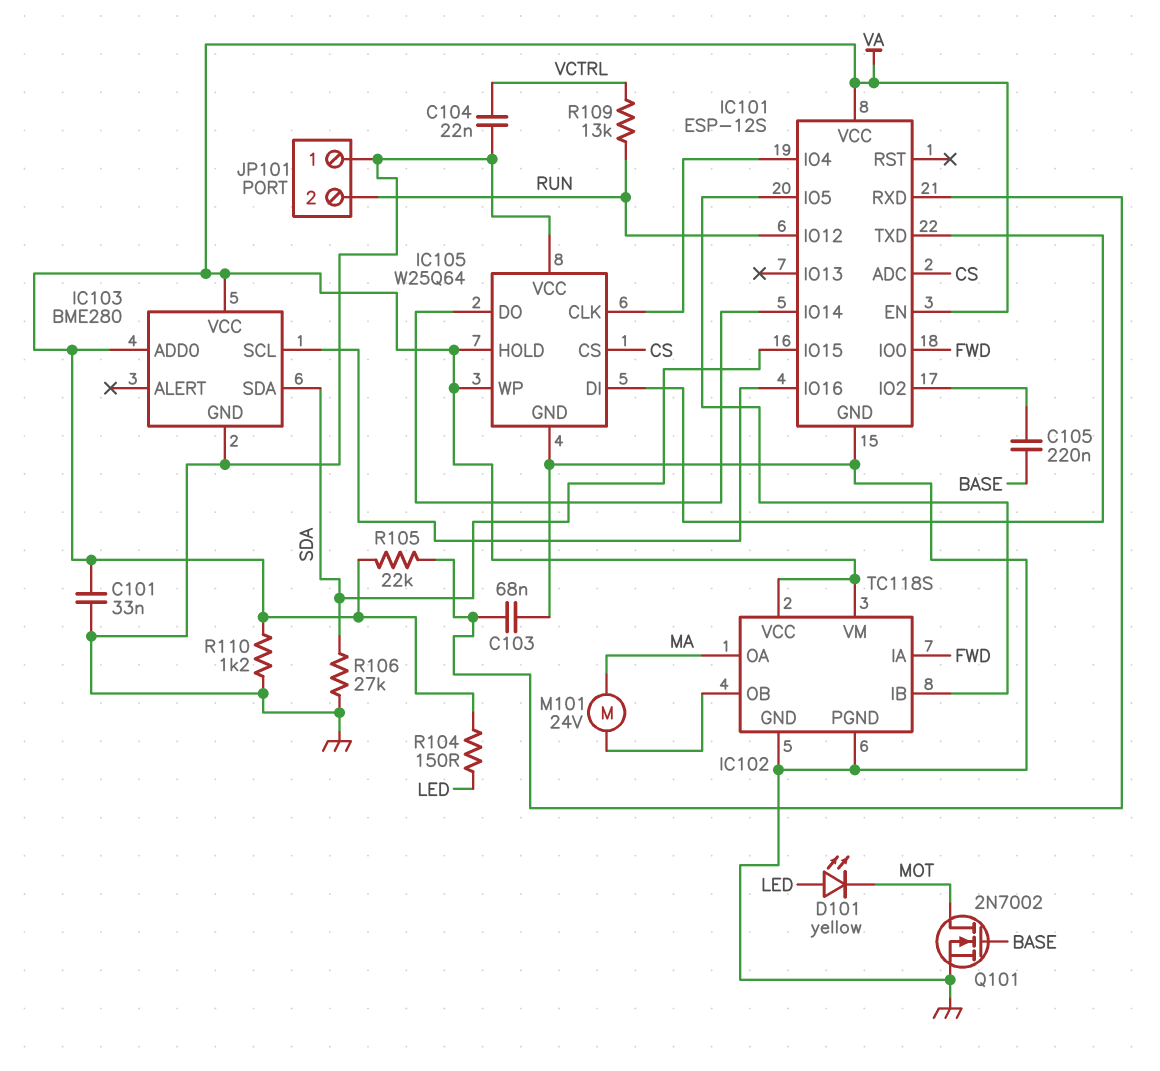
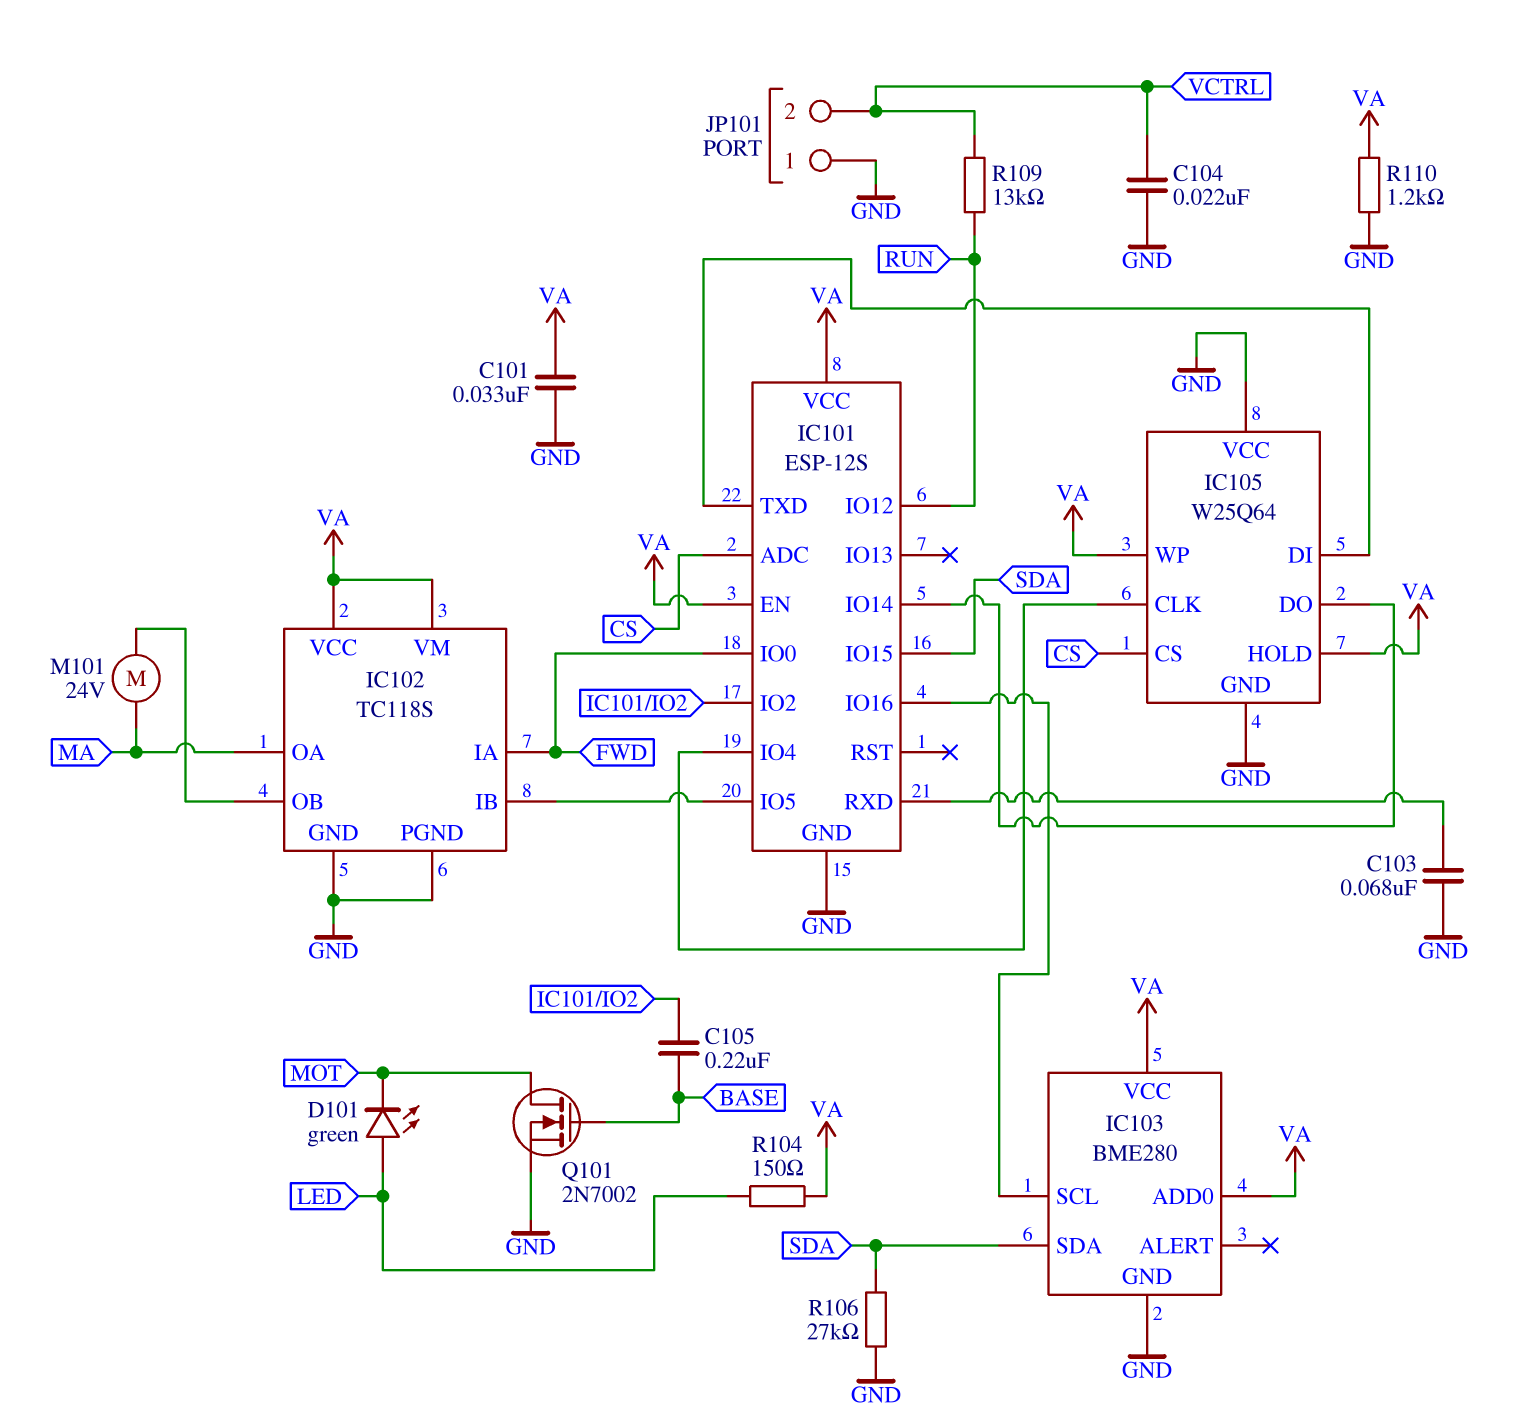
D101: LED yellow (A LED, K MOT) -> LED green (A LED, K MOT)
JP101 pin 2: RUN -> VCTRL
R105: 22k (IC101/RXD, VA) -> none

